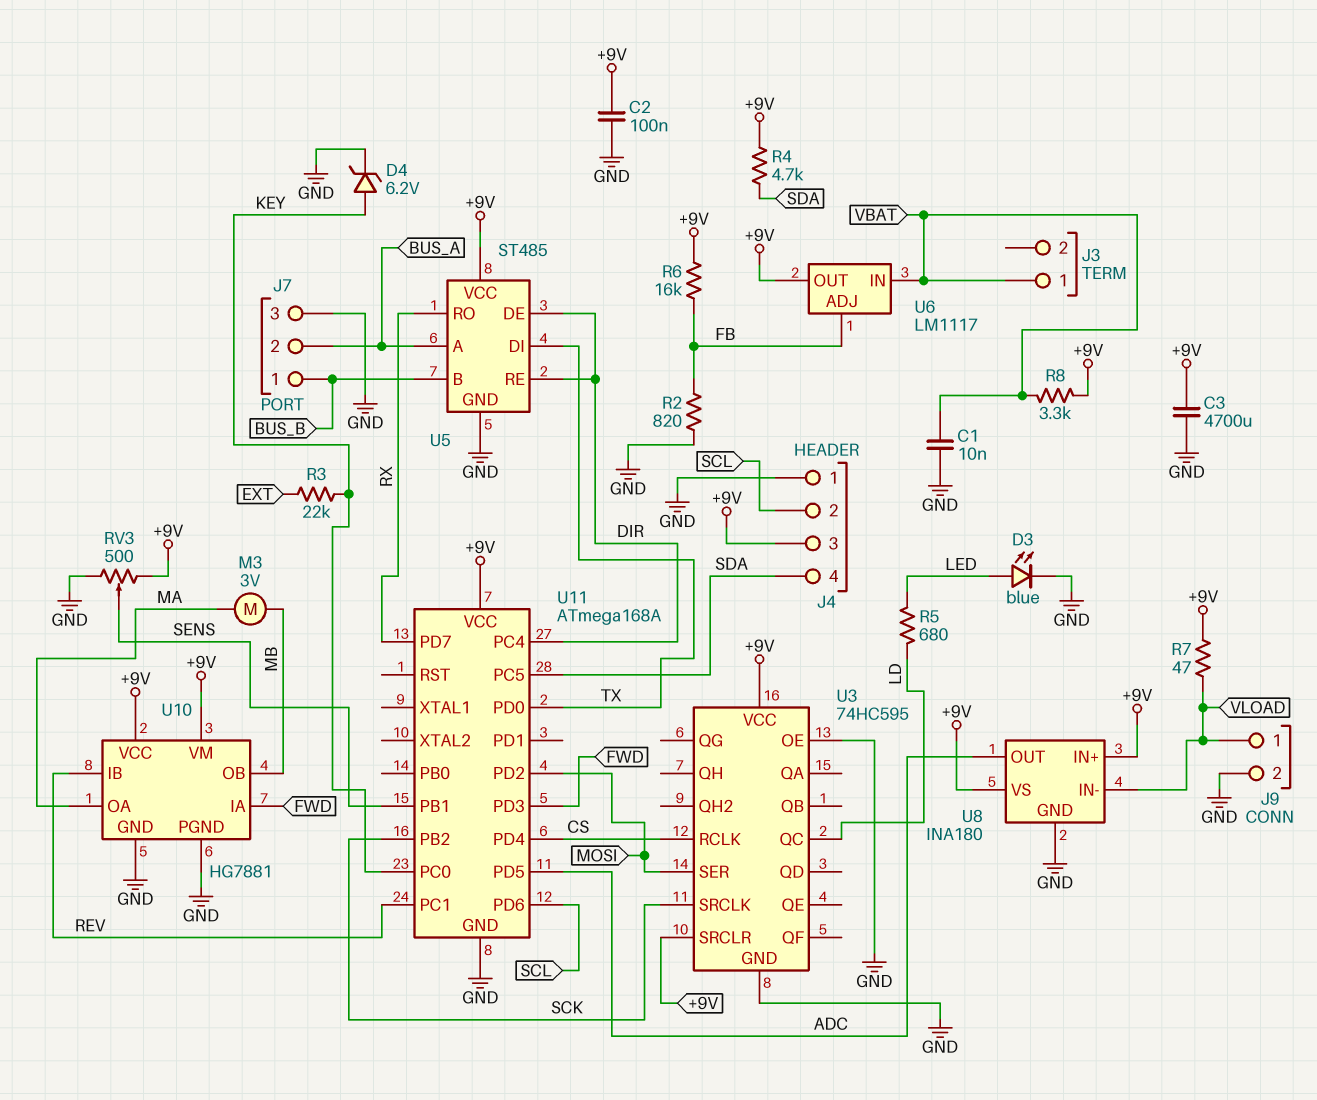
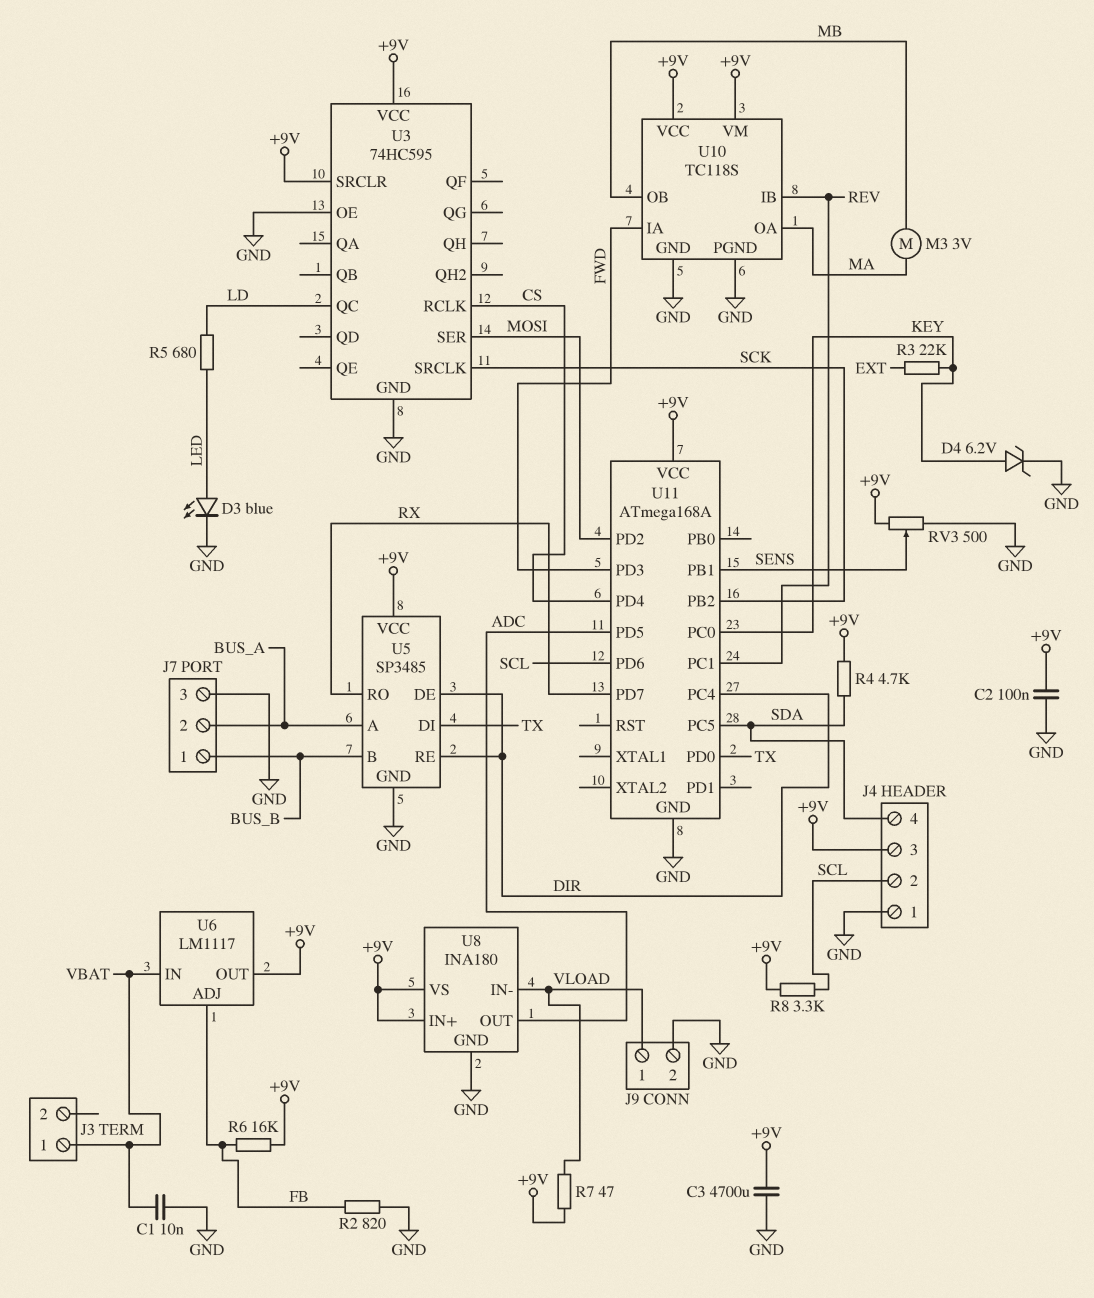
R8: 3.3k (+9V, VBAT) -> 3.3k (+9V, SCL)
U5: ST485 -> SP3485
U10: HG7881 -> TC118S

